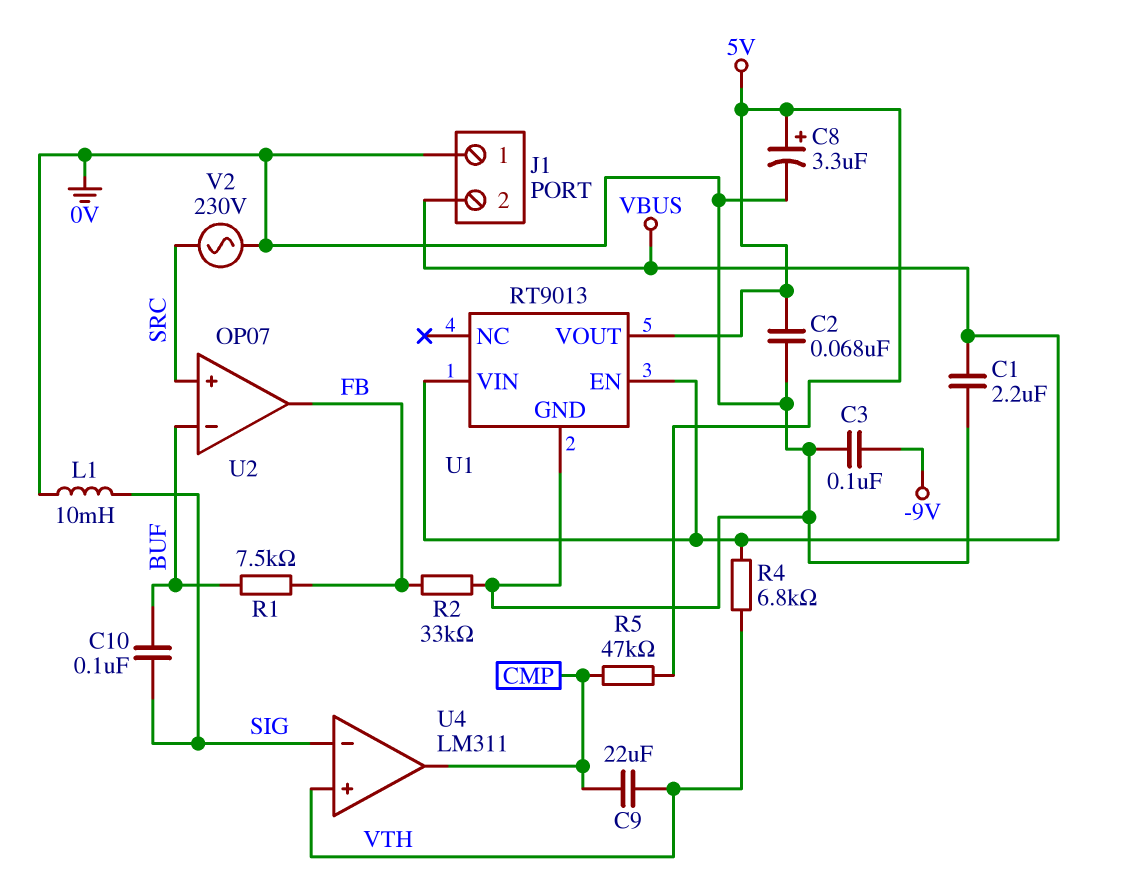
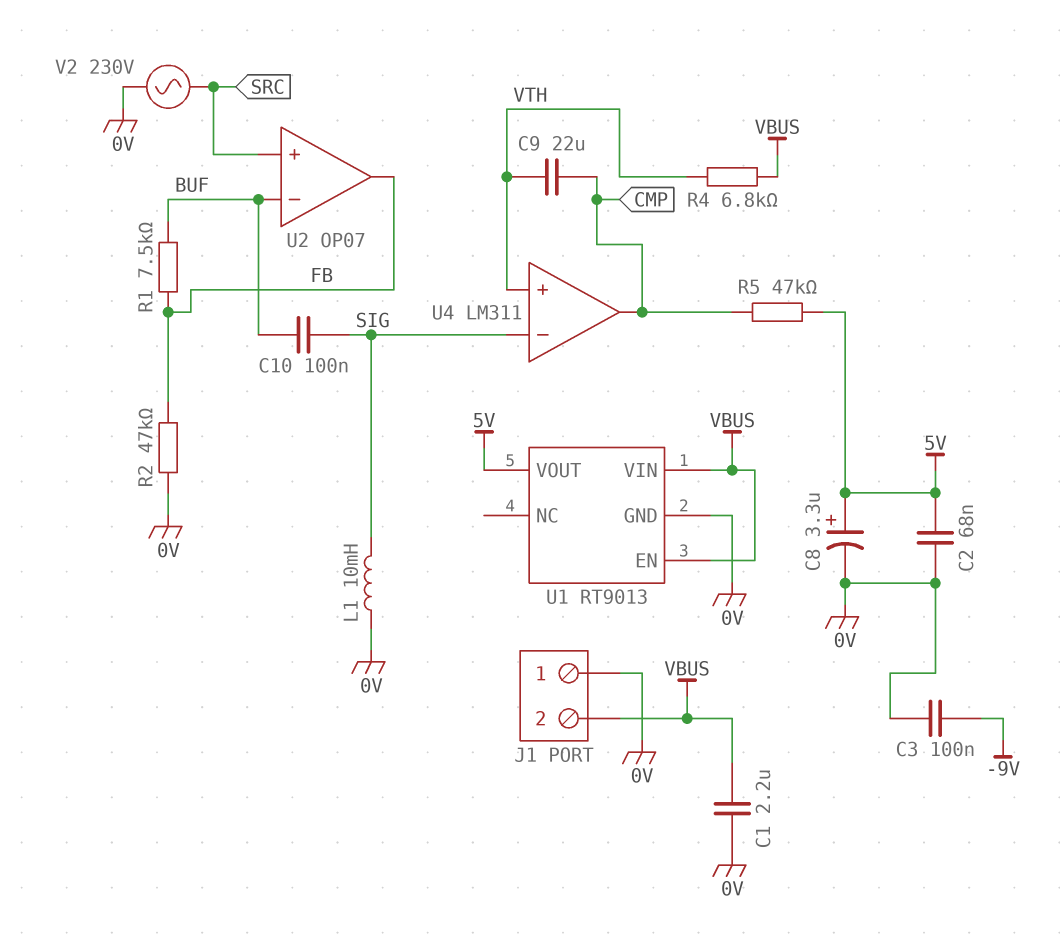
R2: 33k (0V, FB) -> 47k (0V, FB)

